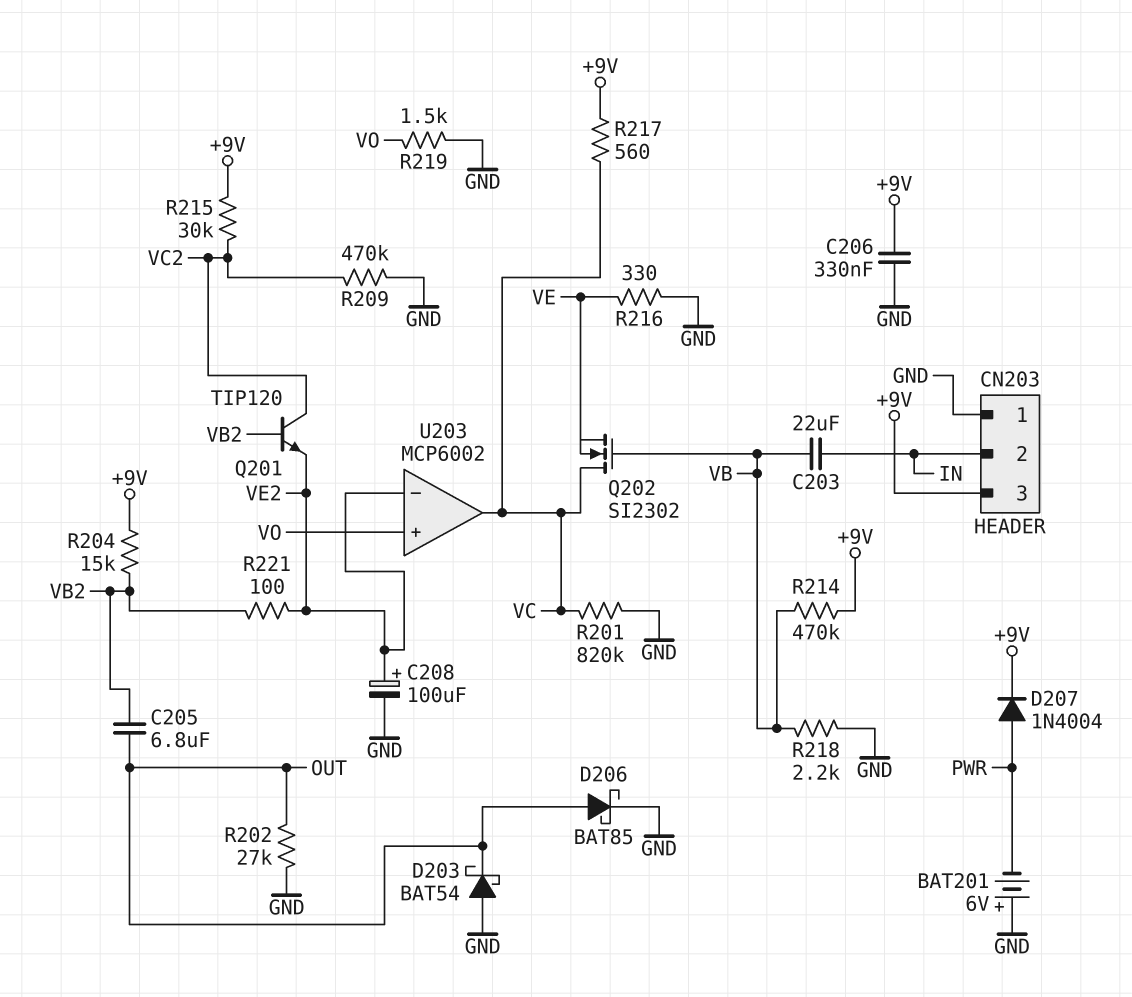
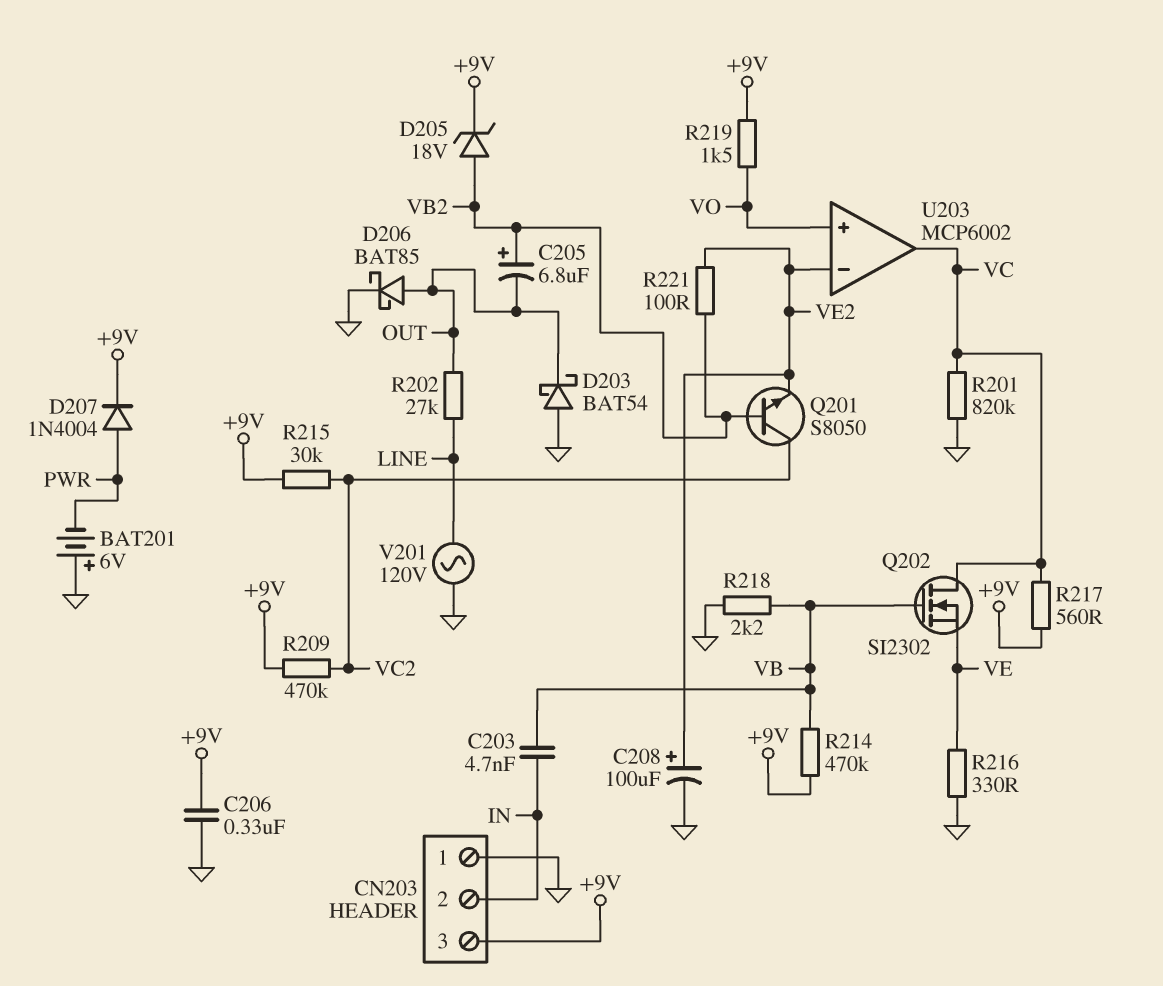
C203: 22uF (IN, VB) -> 4.7nF (IN, VB)
C205: 6.8uF (OUT, VB2) -> 6.8uF (plus VB2, minus OUT)
D205: none -> zener 18V (A VB2, K +9V)
Q201: NPN TIP120 (B VB2, C VC2, E VE2) -> NPN S8050 (B VB2, C VC2, E VE2)
R202: 27k (GND, OUT) -> 27k (LINE, OUT)
R204: 15k (+9V, VB2) -> none
R209: 470k (GND, VC2) -> 470k (+9V, VC2)
R219: 1.5k (GND, VO) -> 1.5k (+9V, VO)
V201: none -> AC 120V (GND, LINE)

